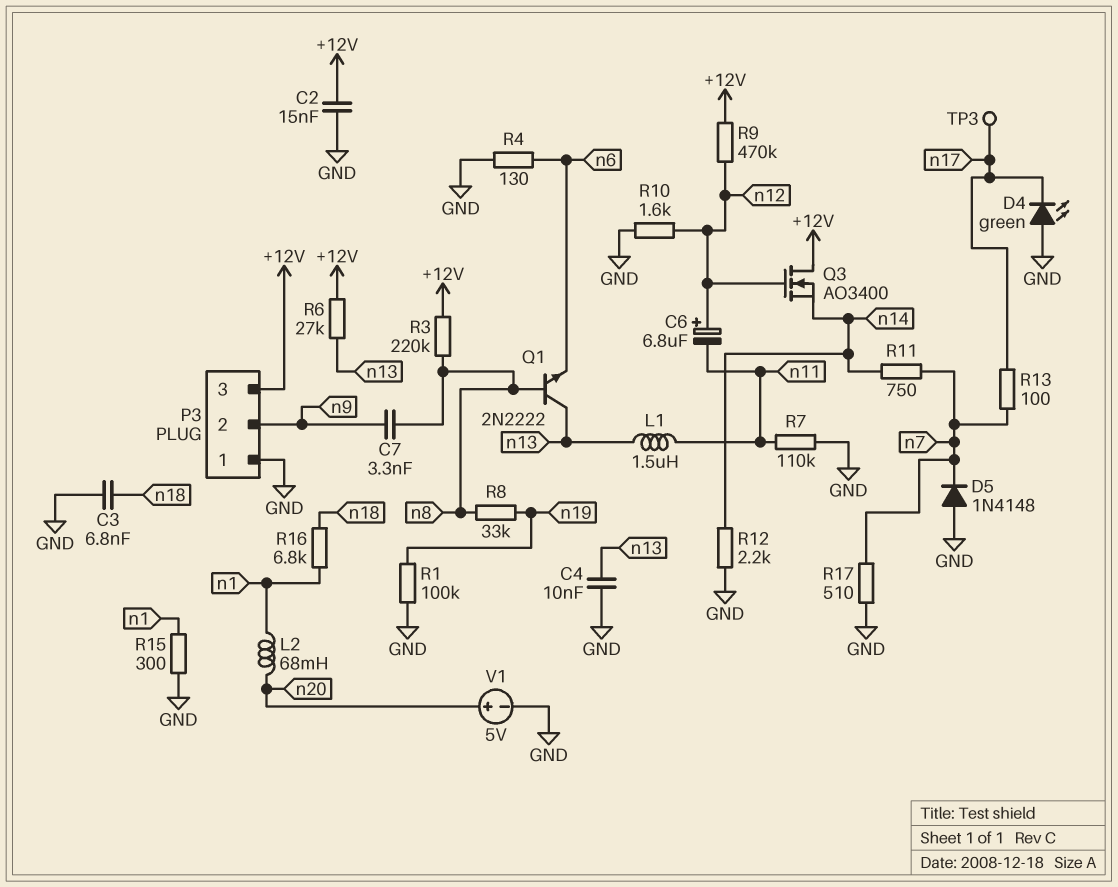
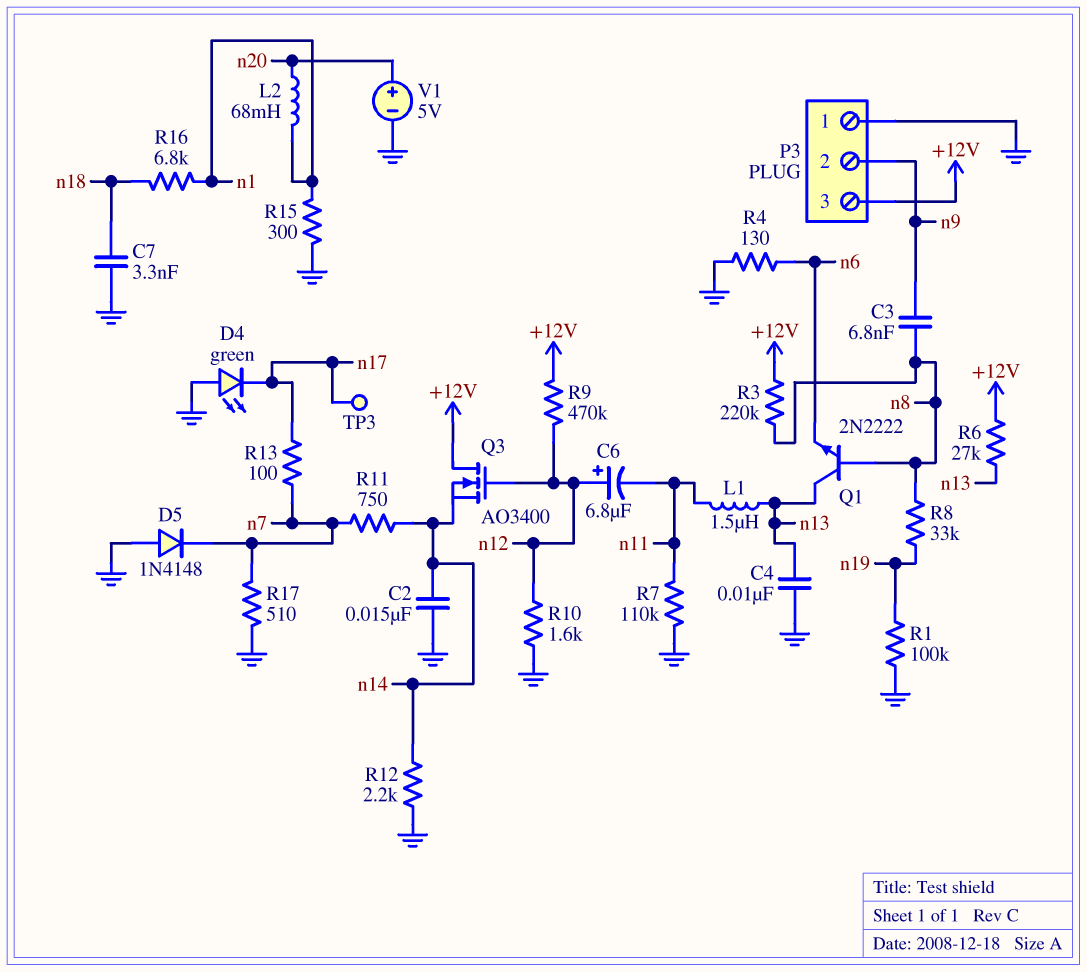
C2: 15nF (+12V, GND) -> 15nF (GND, n14)
C3: 6.8nF (GND, n18) -> 6.8nF (n8, n9)
C7: 3.3nF (n8, n9) -> 3.3nF (GND, n18)

